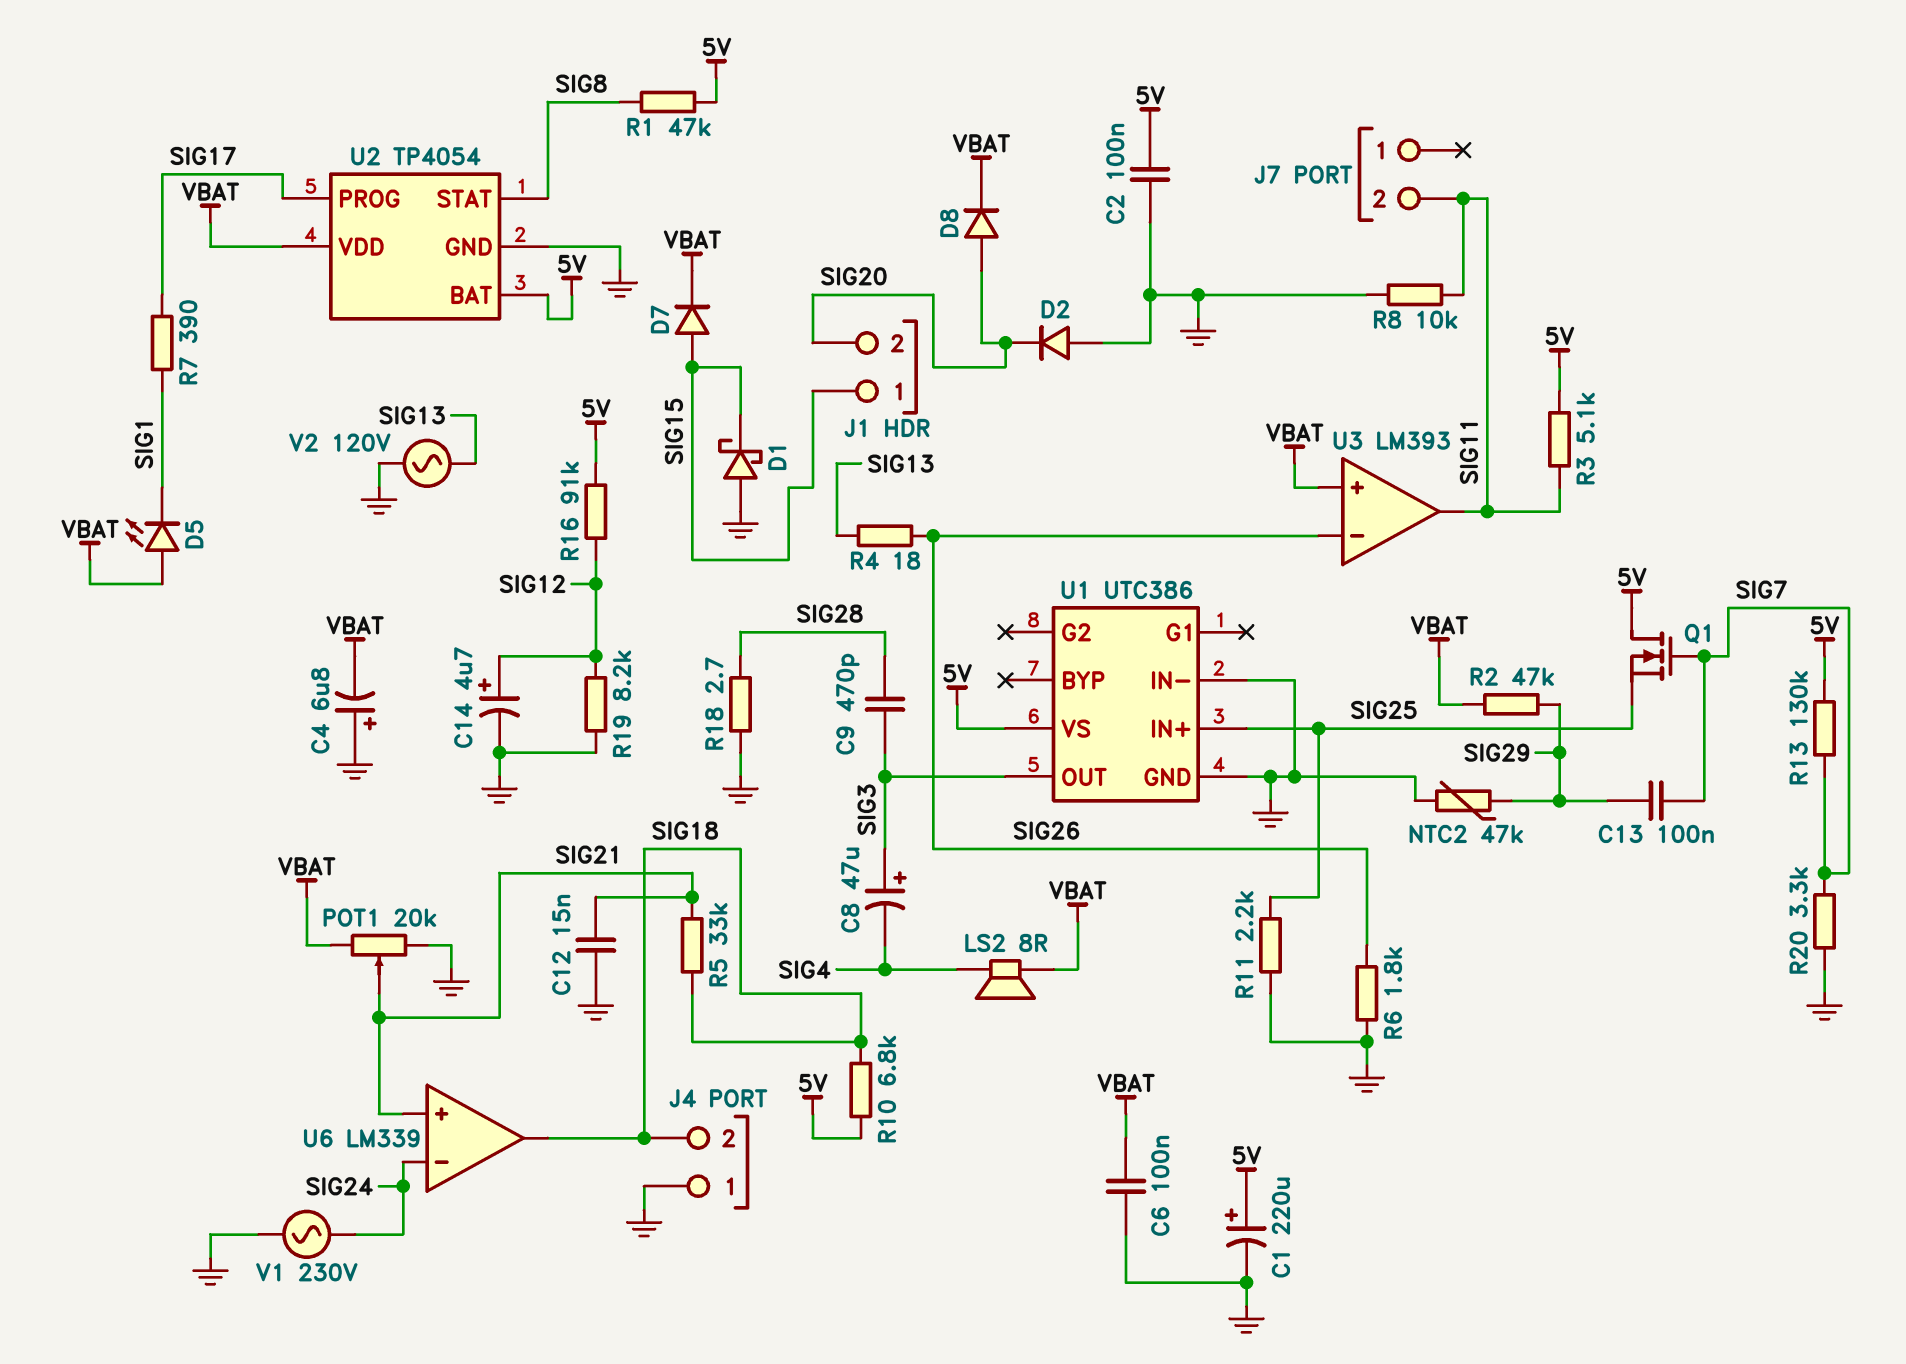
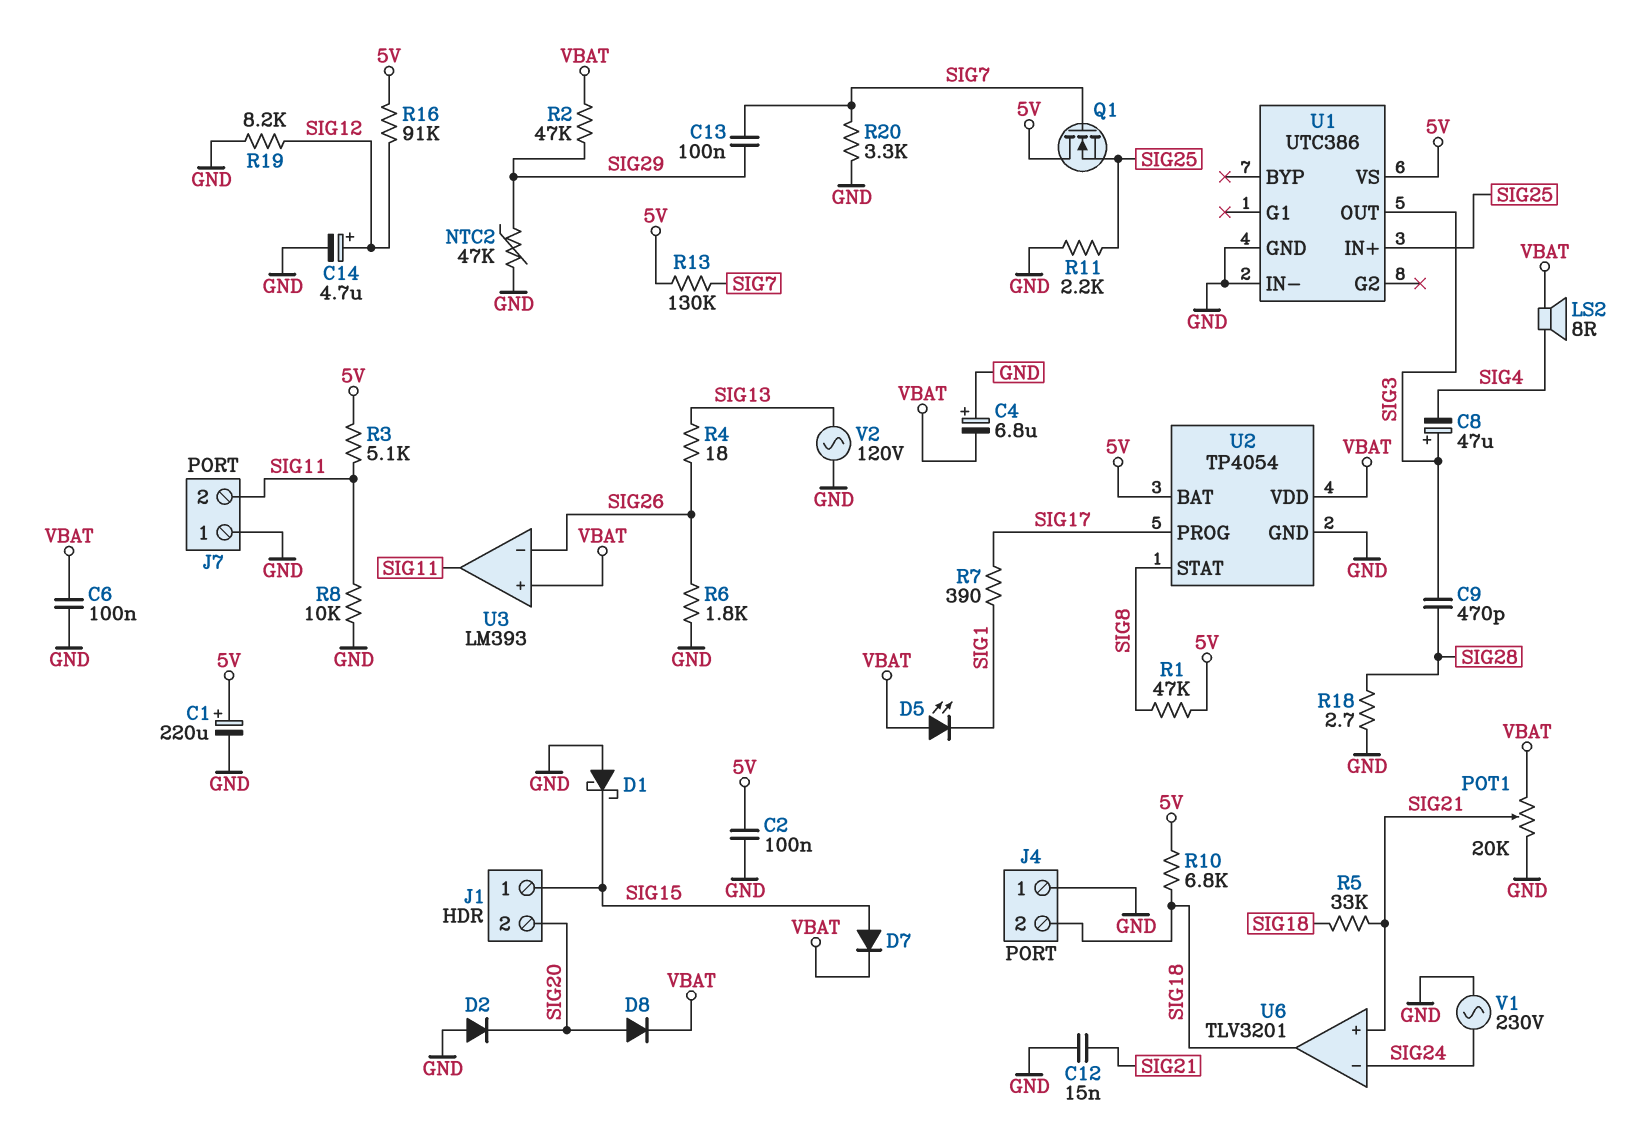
J7 pin 1: none -> GND
U6: LM339 -> TLV3201

